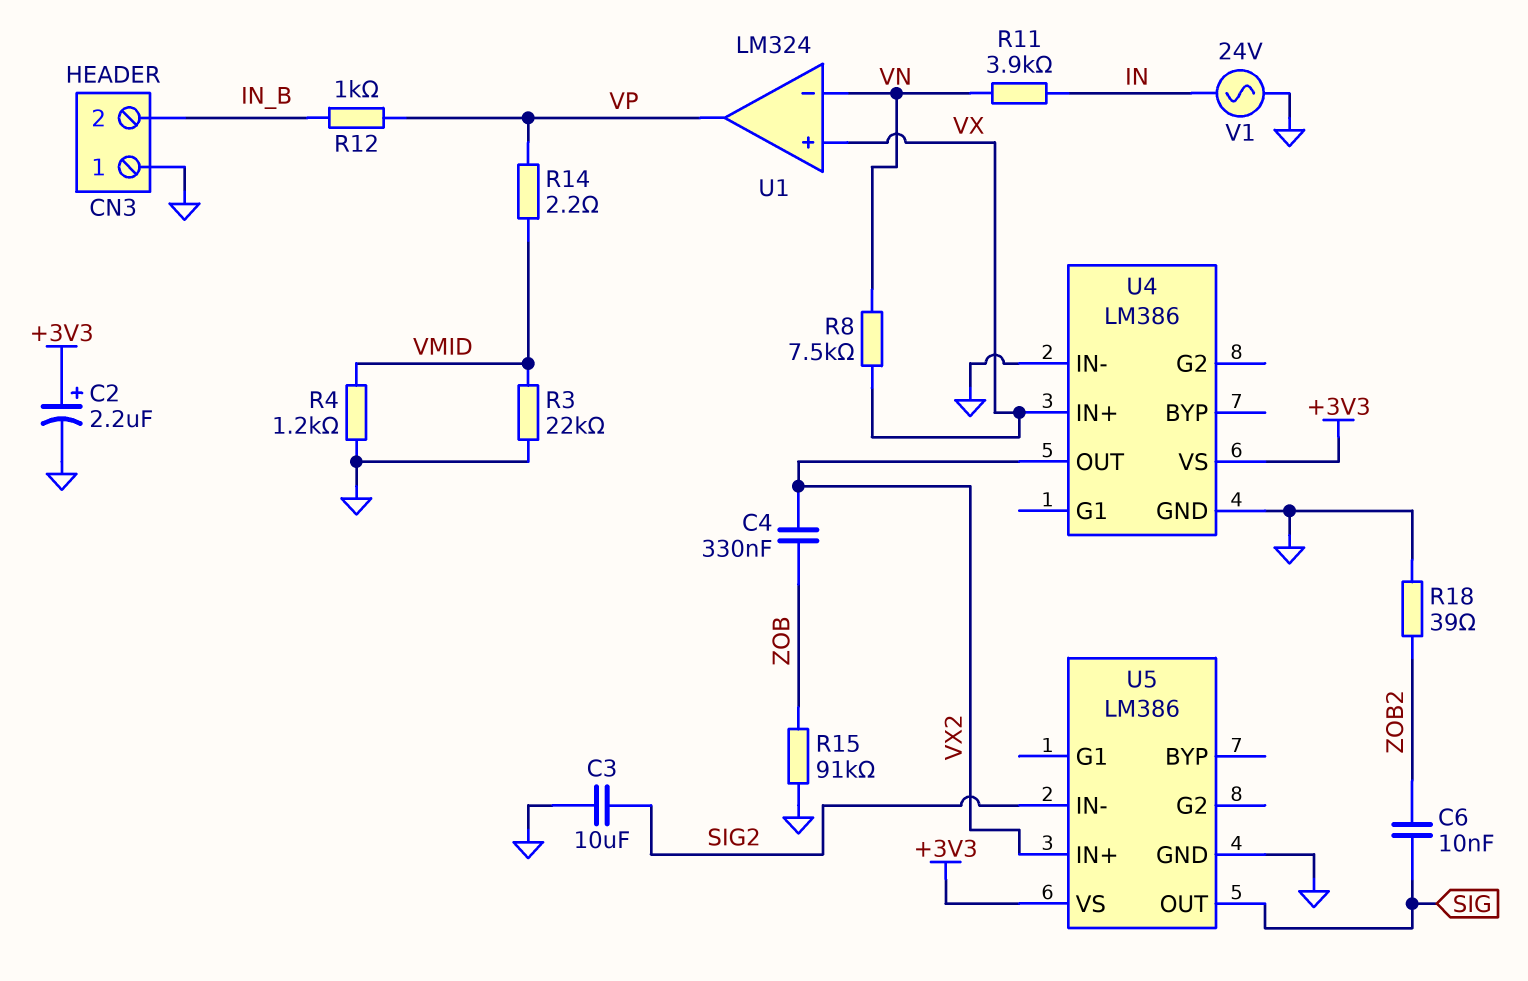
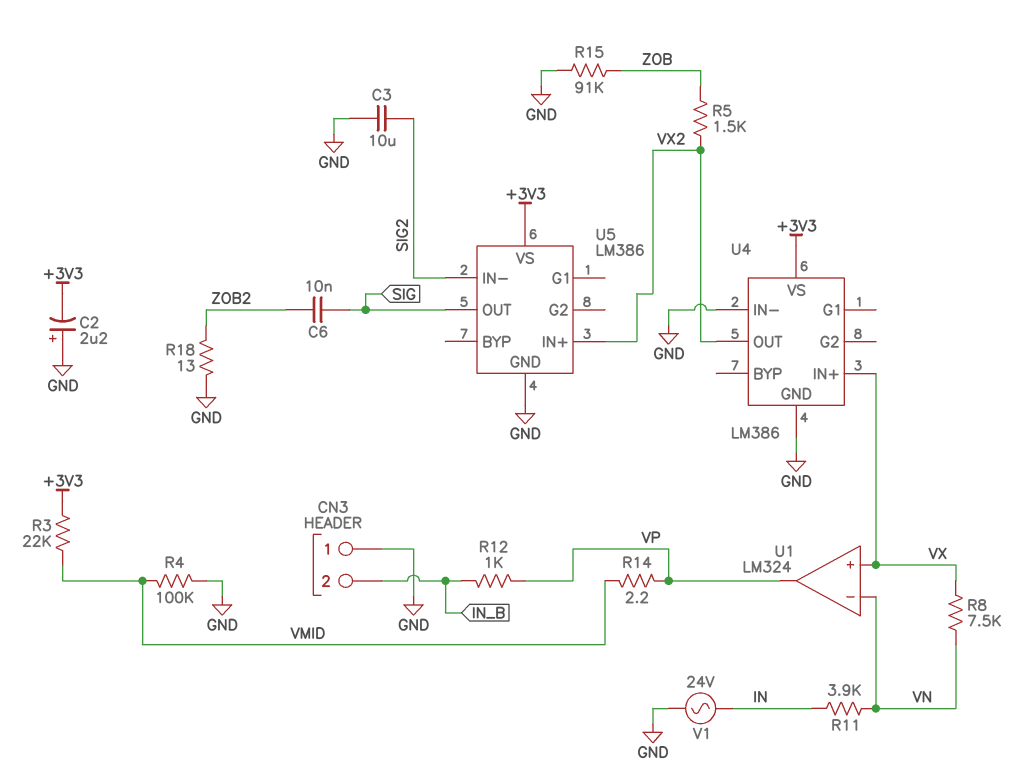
C2: 2.2uF (plus +3V3, minus GND) -> 2.2uF (plus GND, minus +3V3)
C4: 330nF (VX2, ZOB) -> none
R3: 22k (GND, VMID) -> 22k (+3V3, VMID)
R4: 1.2k (GND, VMID) -> 100k (GND, VMID)
R5: none -> 1.5k (VX2, ZOB)
R18: 39 (GND, ZOB2) -> 13 (GND, ZOB2)

